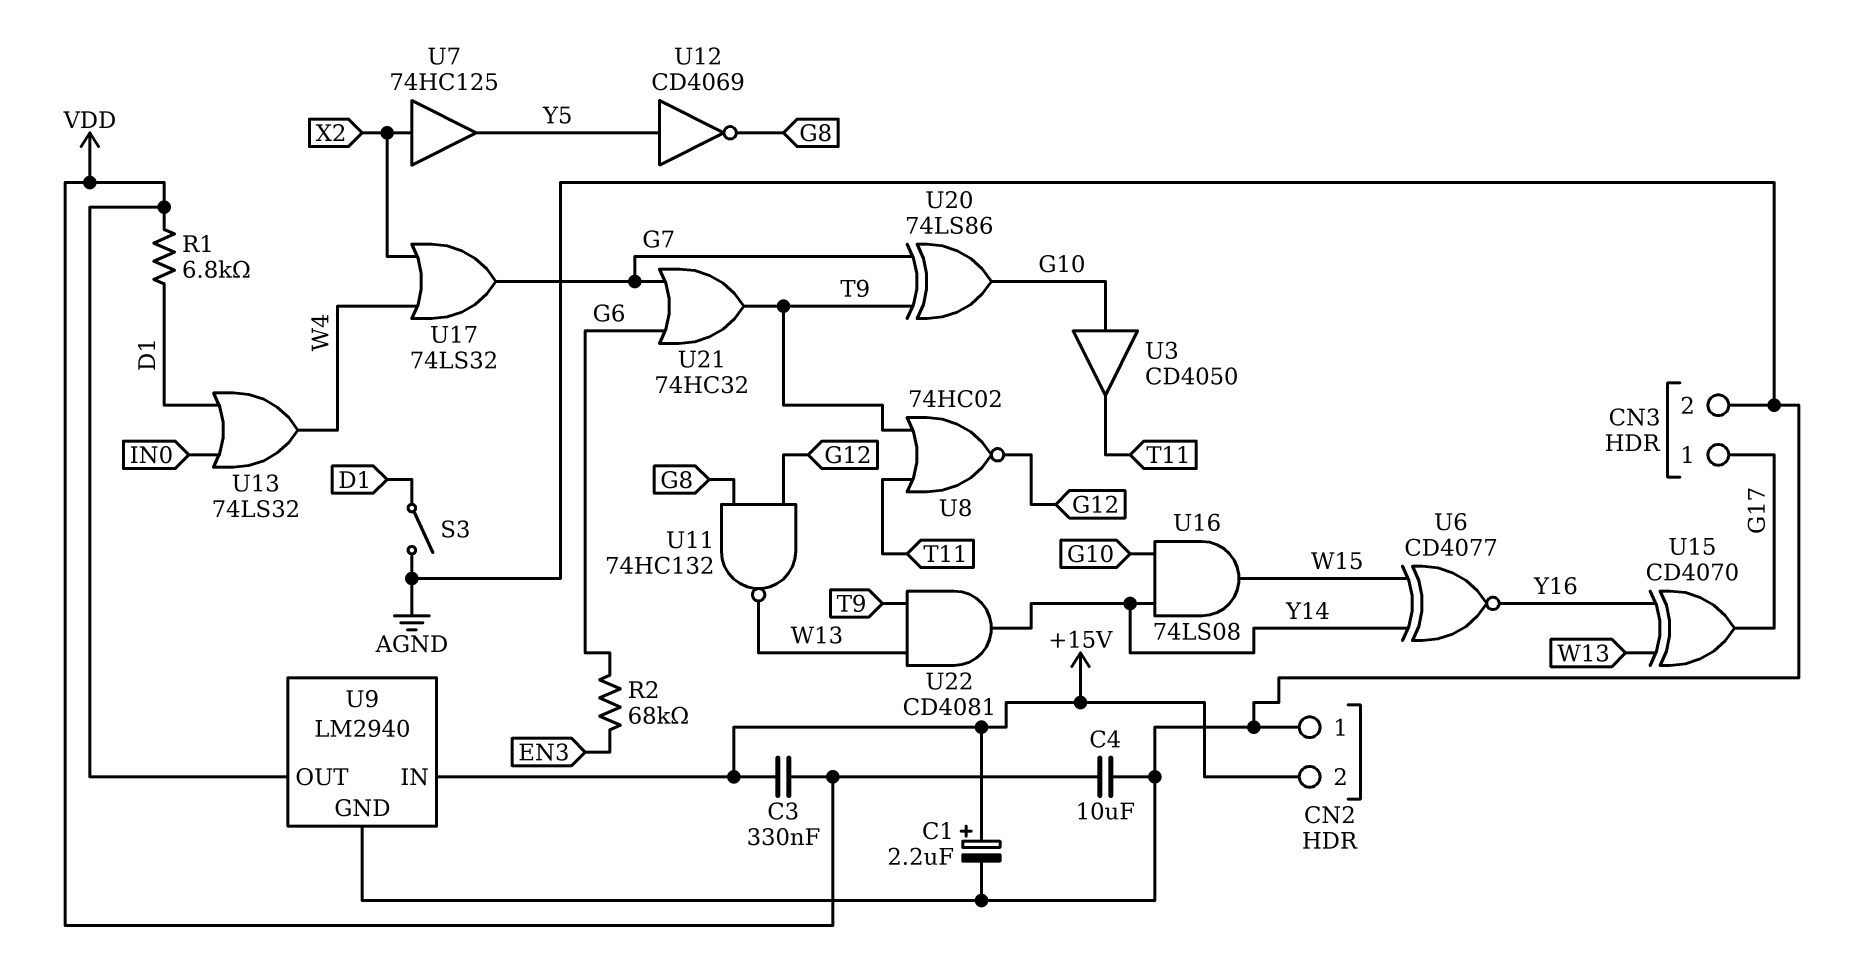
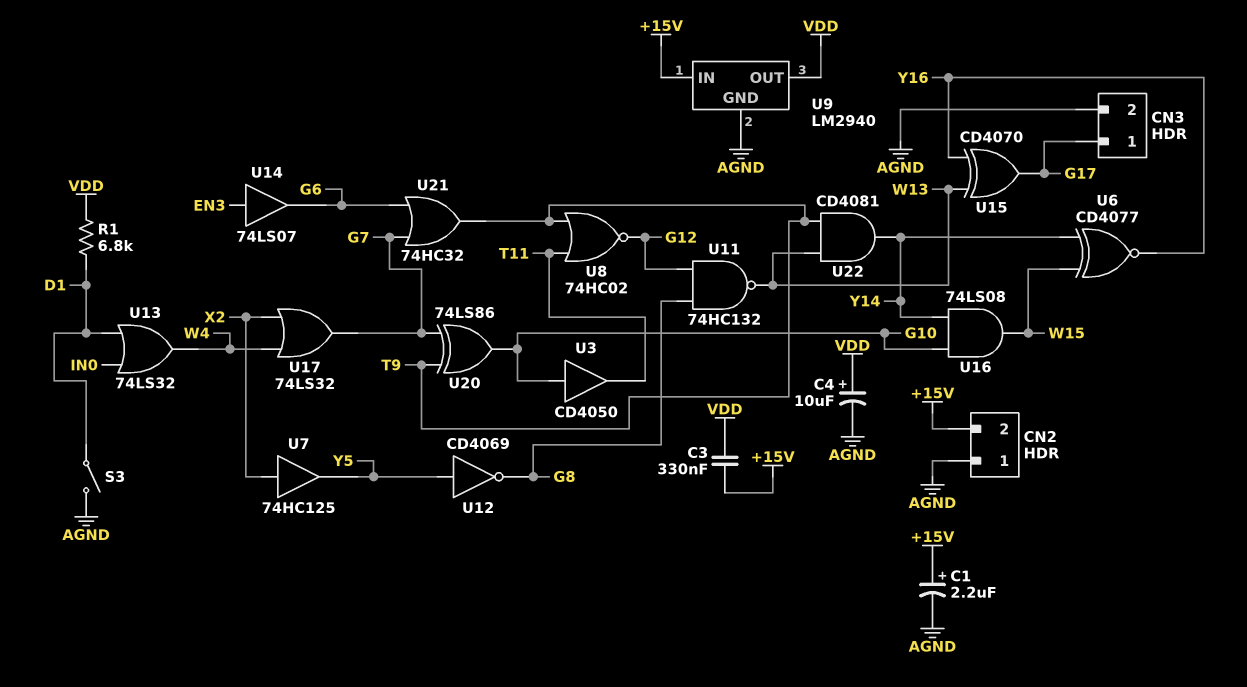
C4: 10uF (AGND, VDD) -> 10uF (plus VDD, minus AGND)
R2: 68k (EN3, G6) -> none
U14: none -> buffer 74LS07 (in EN3, out G6)

